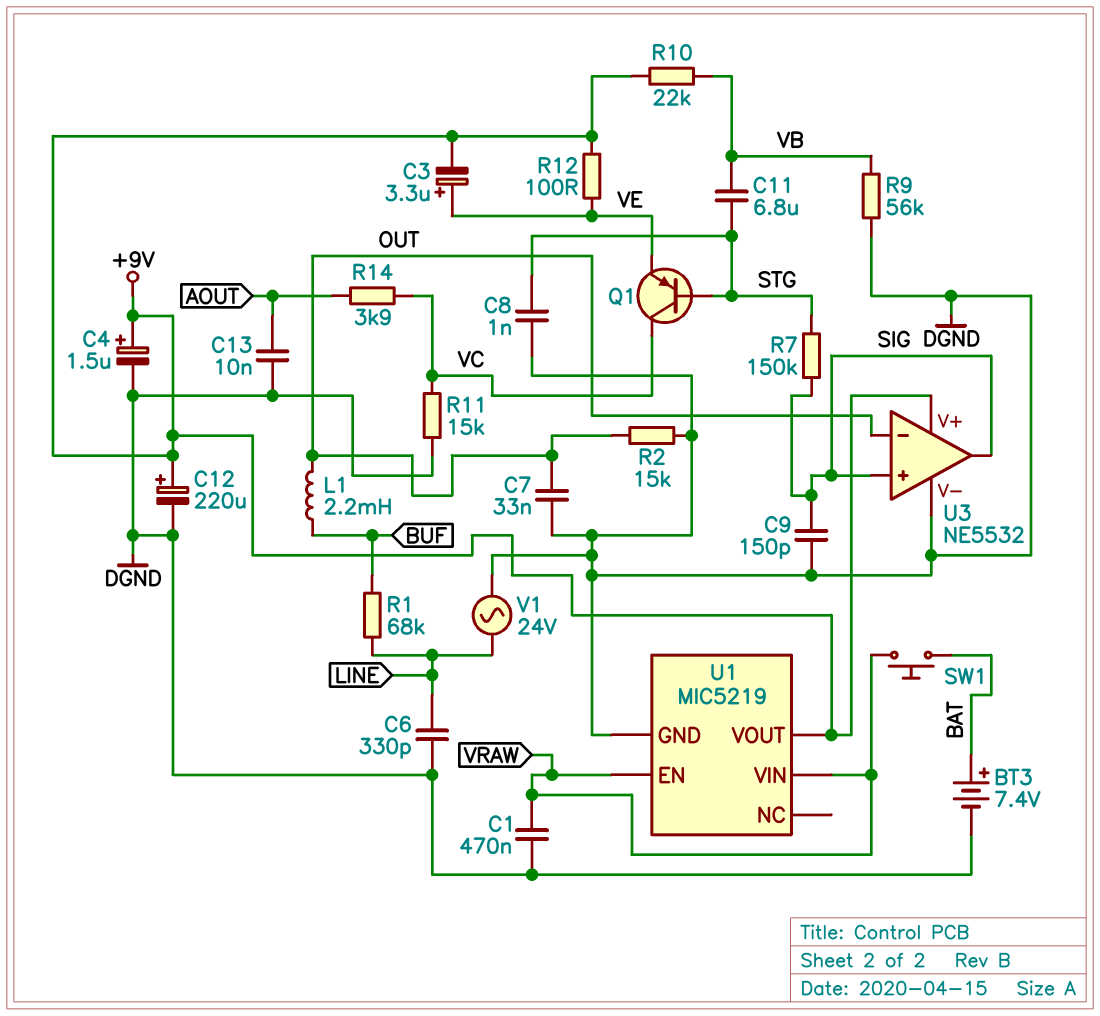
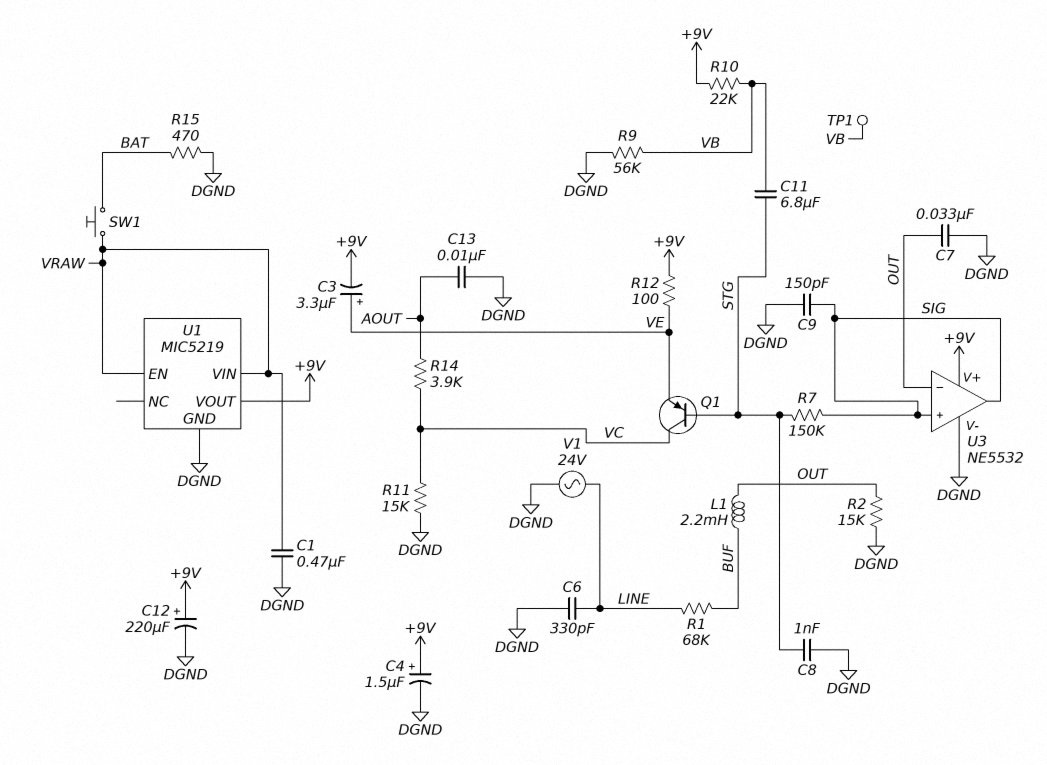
BT3: 7.4V (plus BAT, minus DGND) -> none
R15: none -> 470 (BAT, DGND)
TP1: none -> test point (VB)

